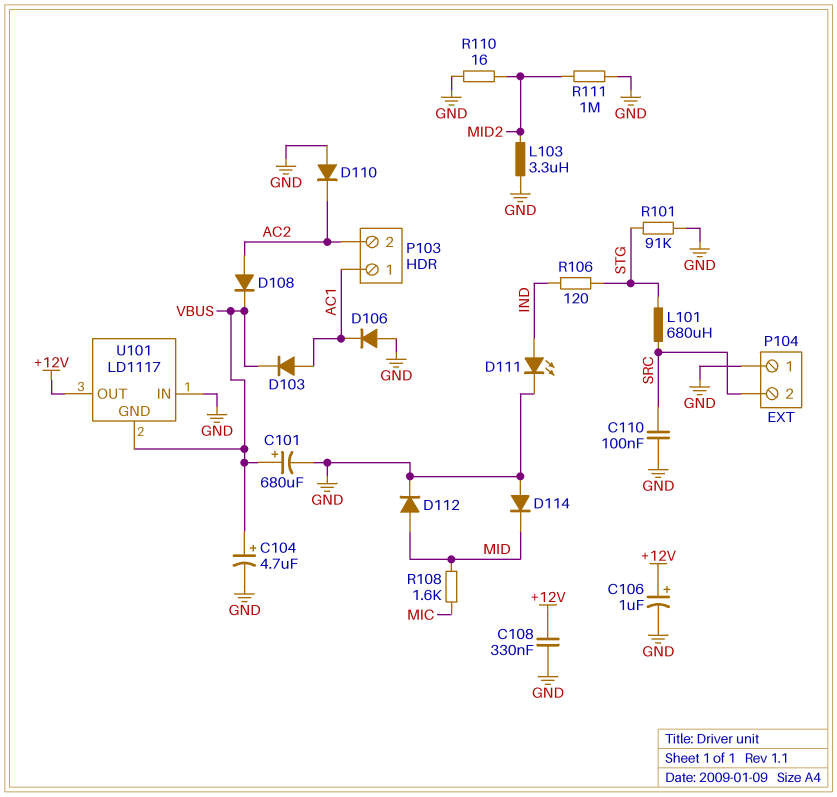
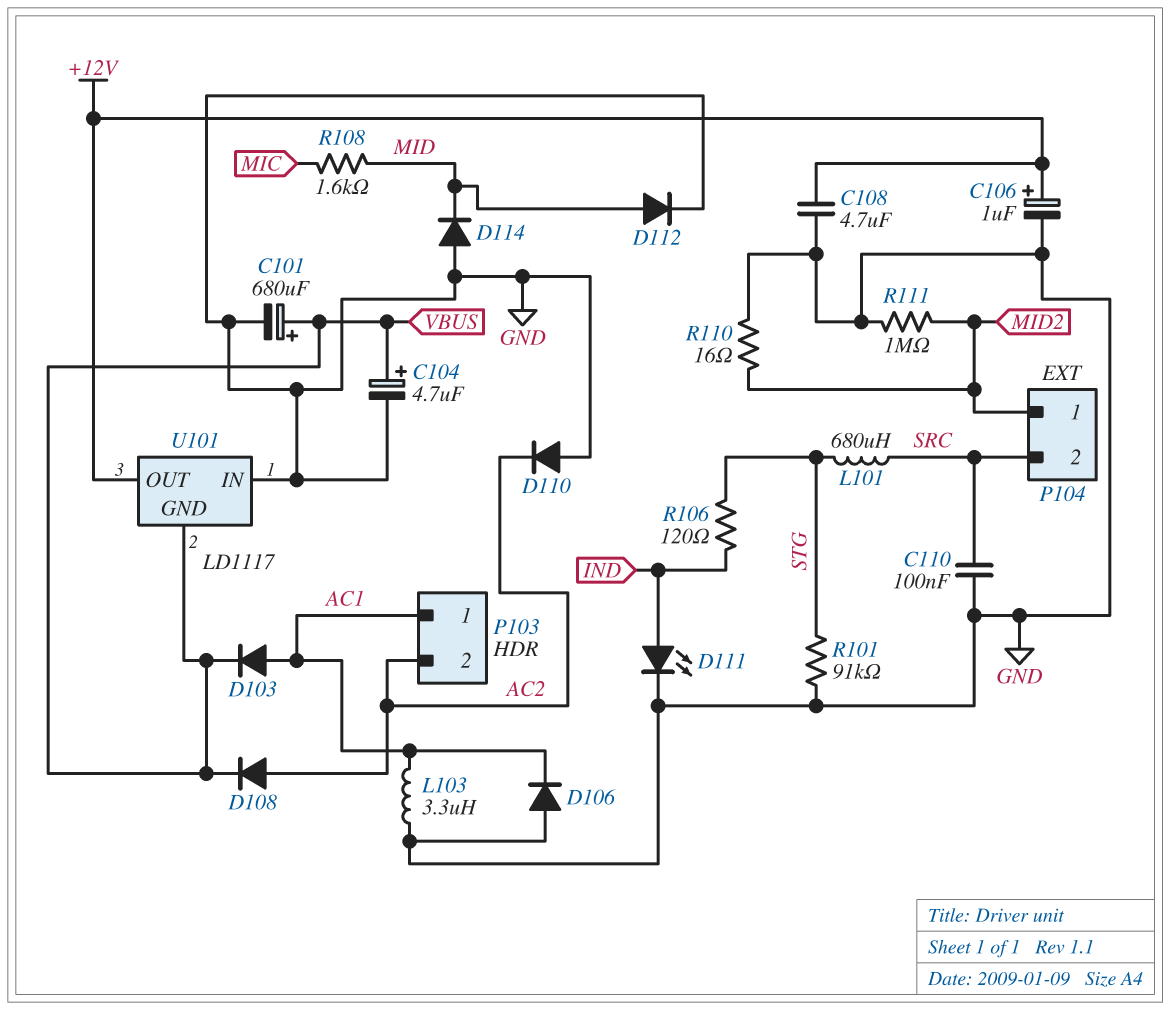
C108: 330nF (+12V, GND) -> 4.7uF (+12V, GND)
L103: 3.3uH (GND, MID2) -> 3.3uH (AC1, GND)
P104 pin 1: GND -> MID2

